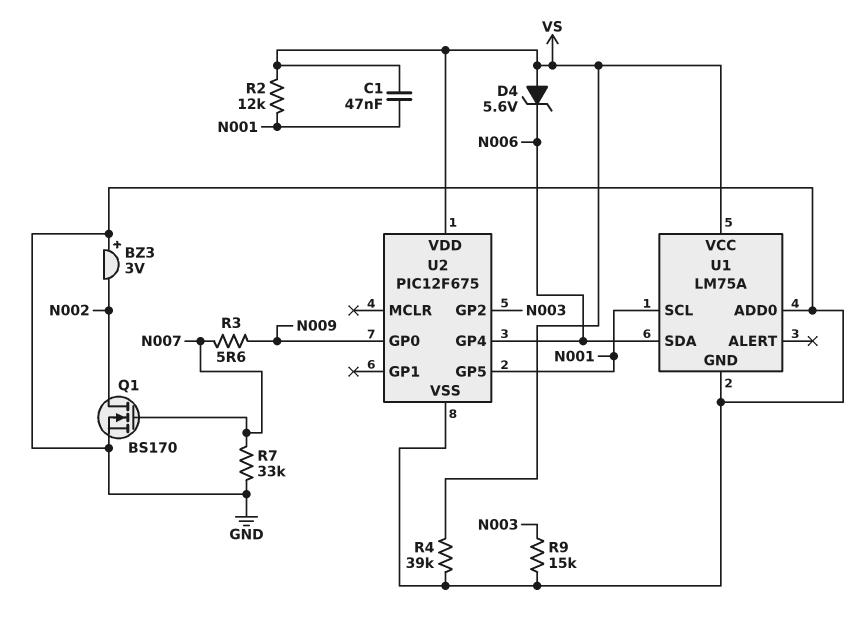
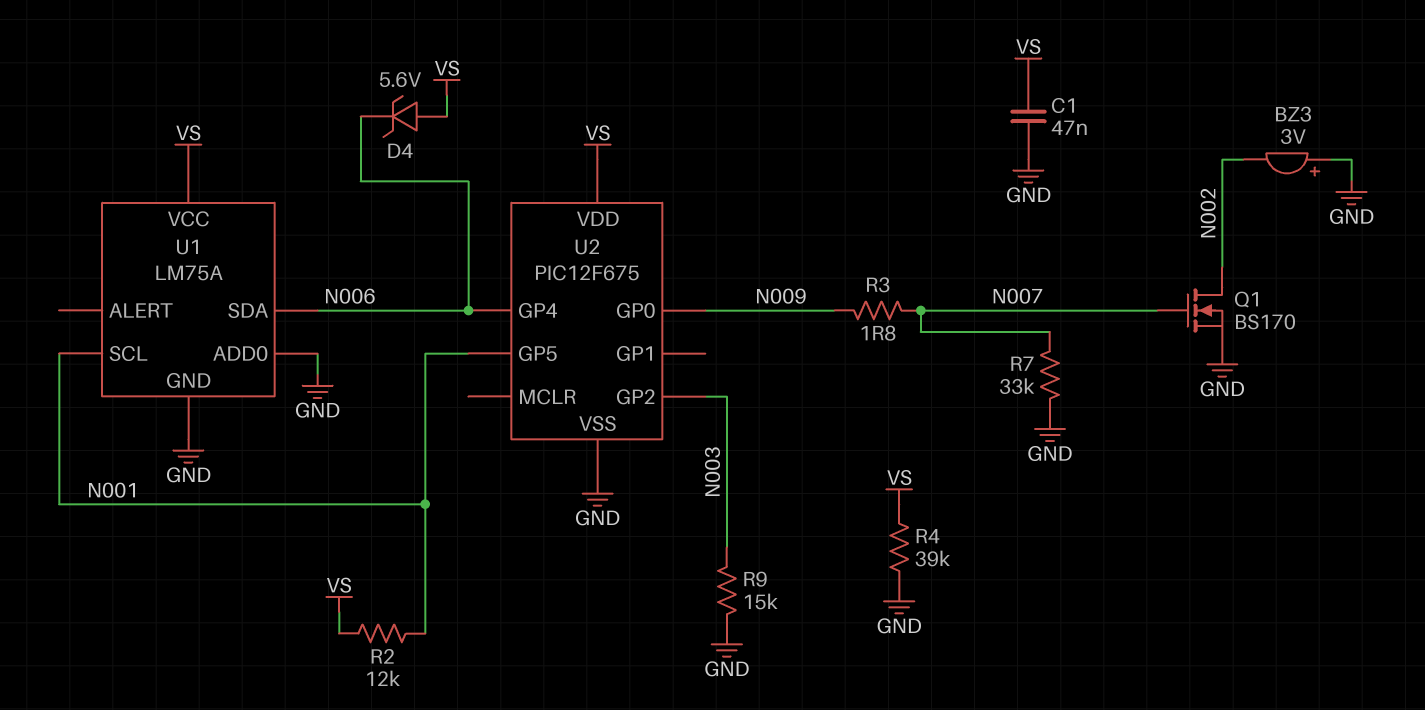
C1: 47nF (N001, VS) -> 47nF (GND, VS)
R3: 5.6 (N007, N009) -> 1.8 (N007, N009)

